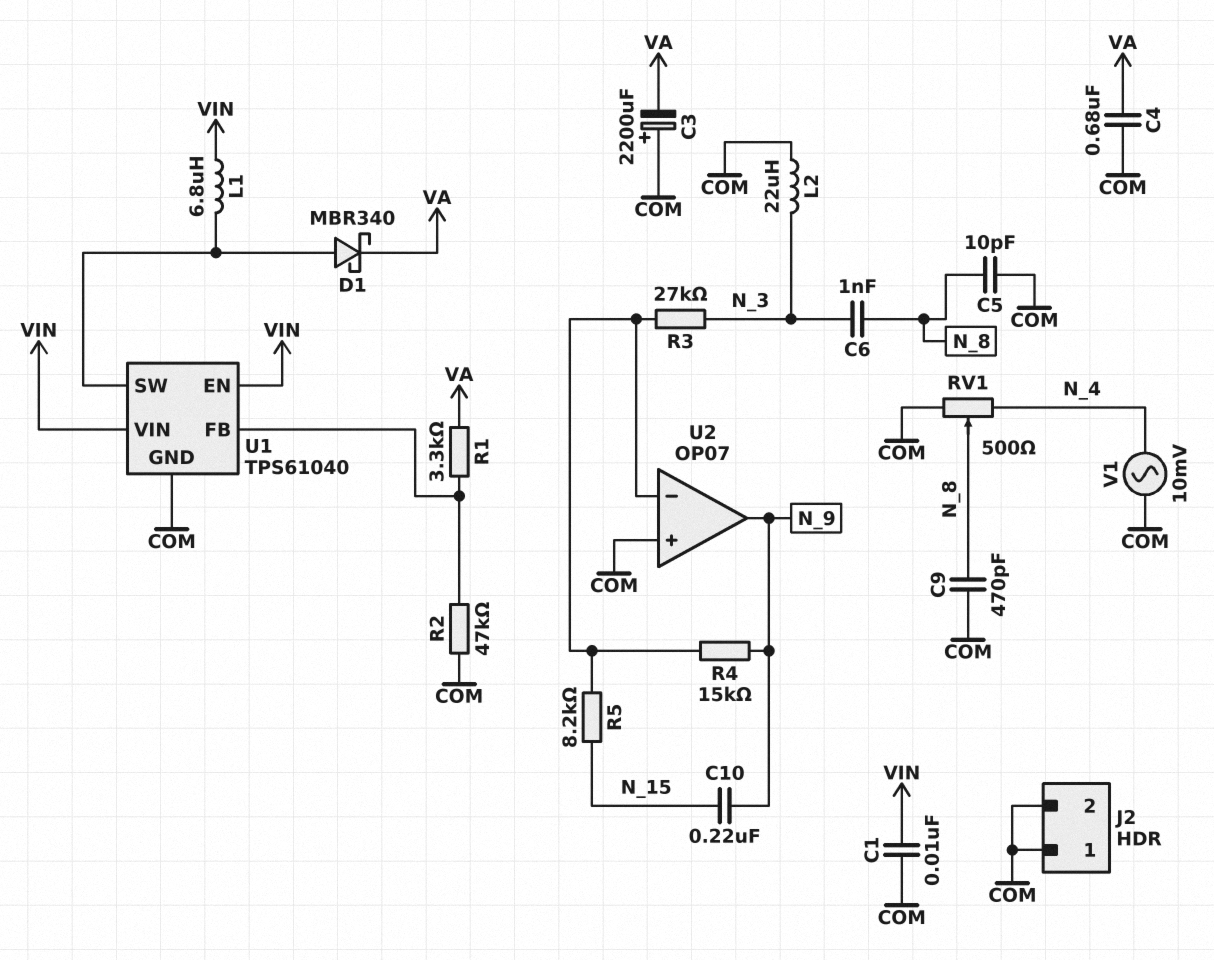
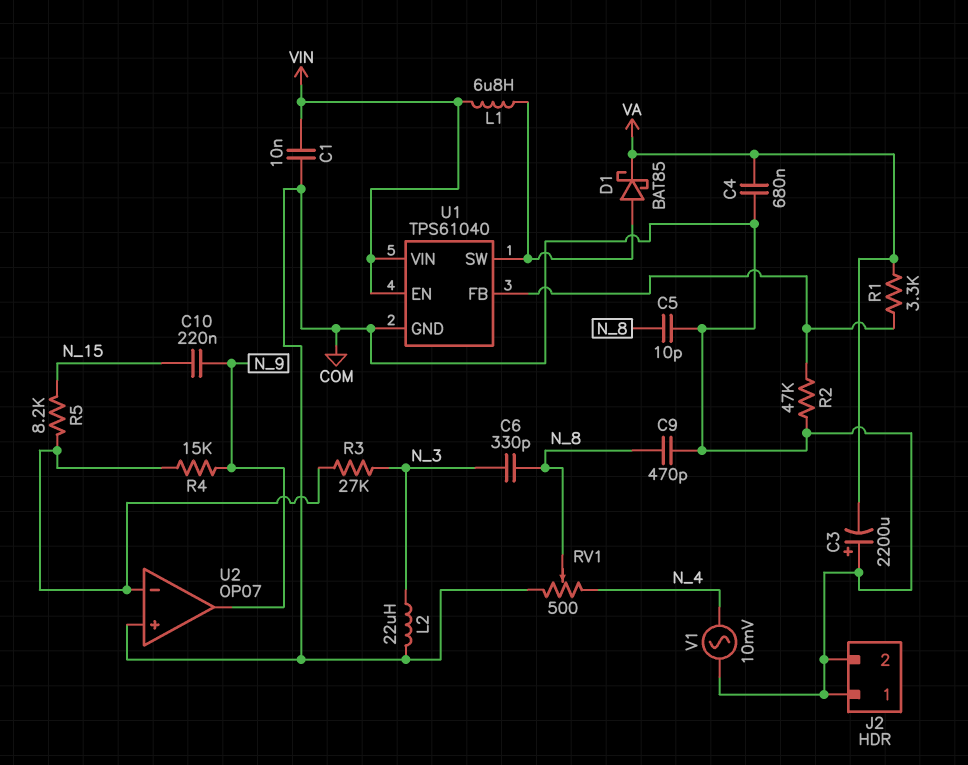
C6: 1nF (N_3, N_8) -> 330pF (N_3, N_8)
D1: schottky MBR340 (A U1/SW, K VA) -> schottky BAT85 (A U1/SW, K VA)

